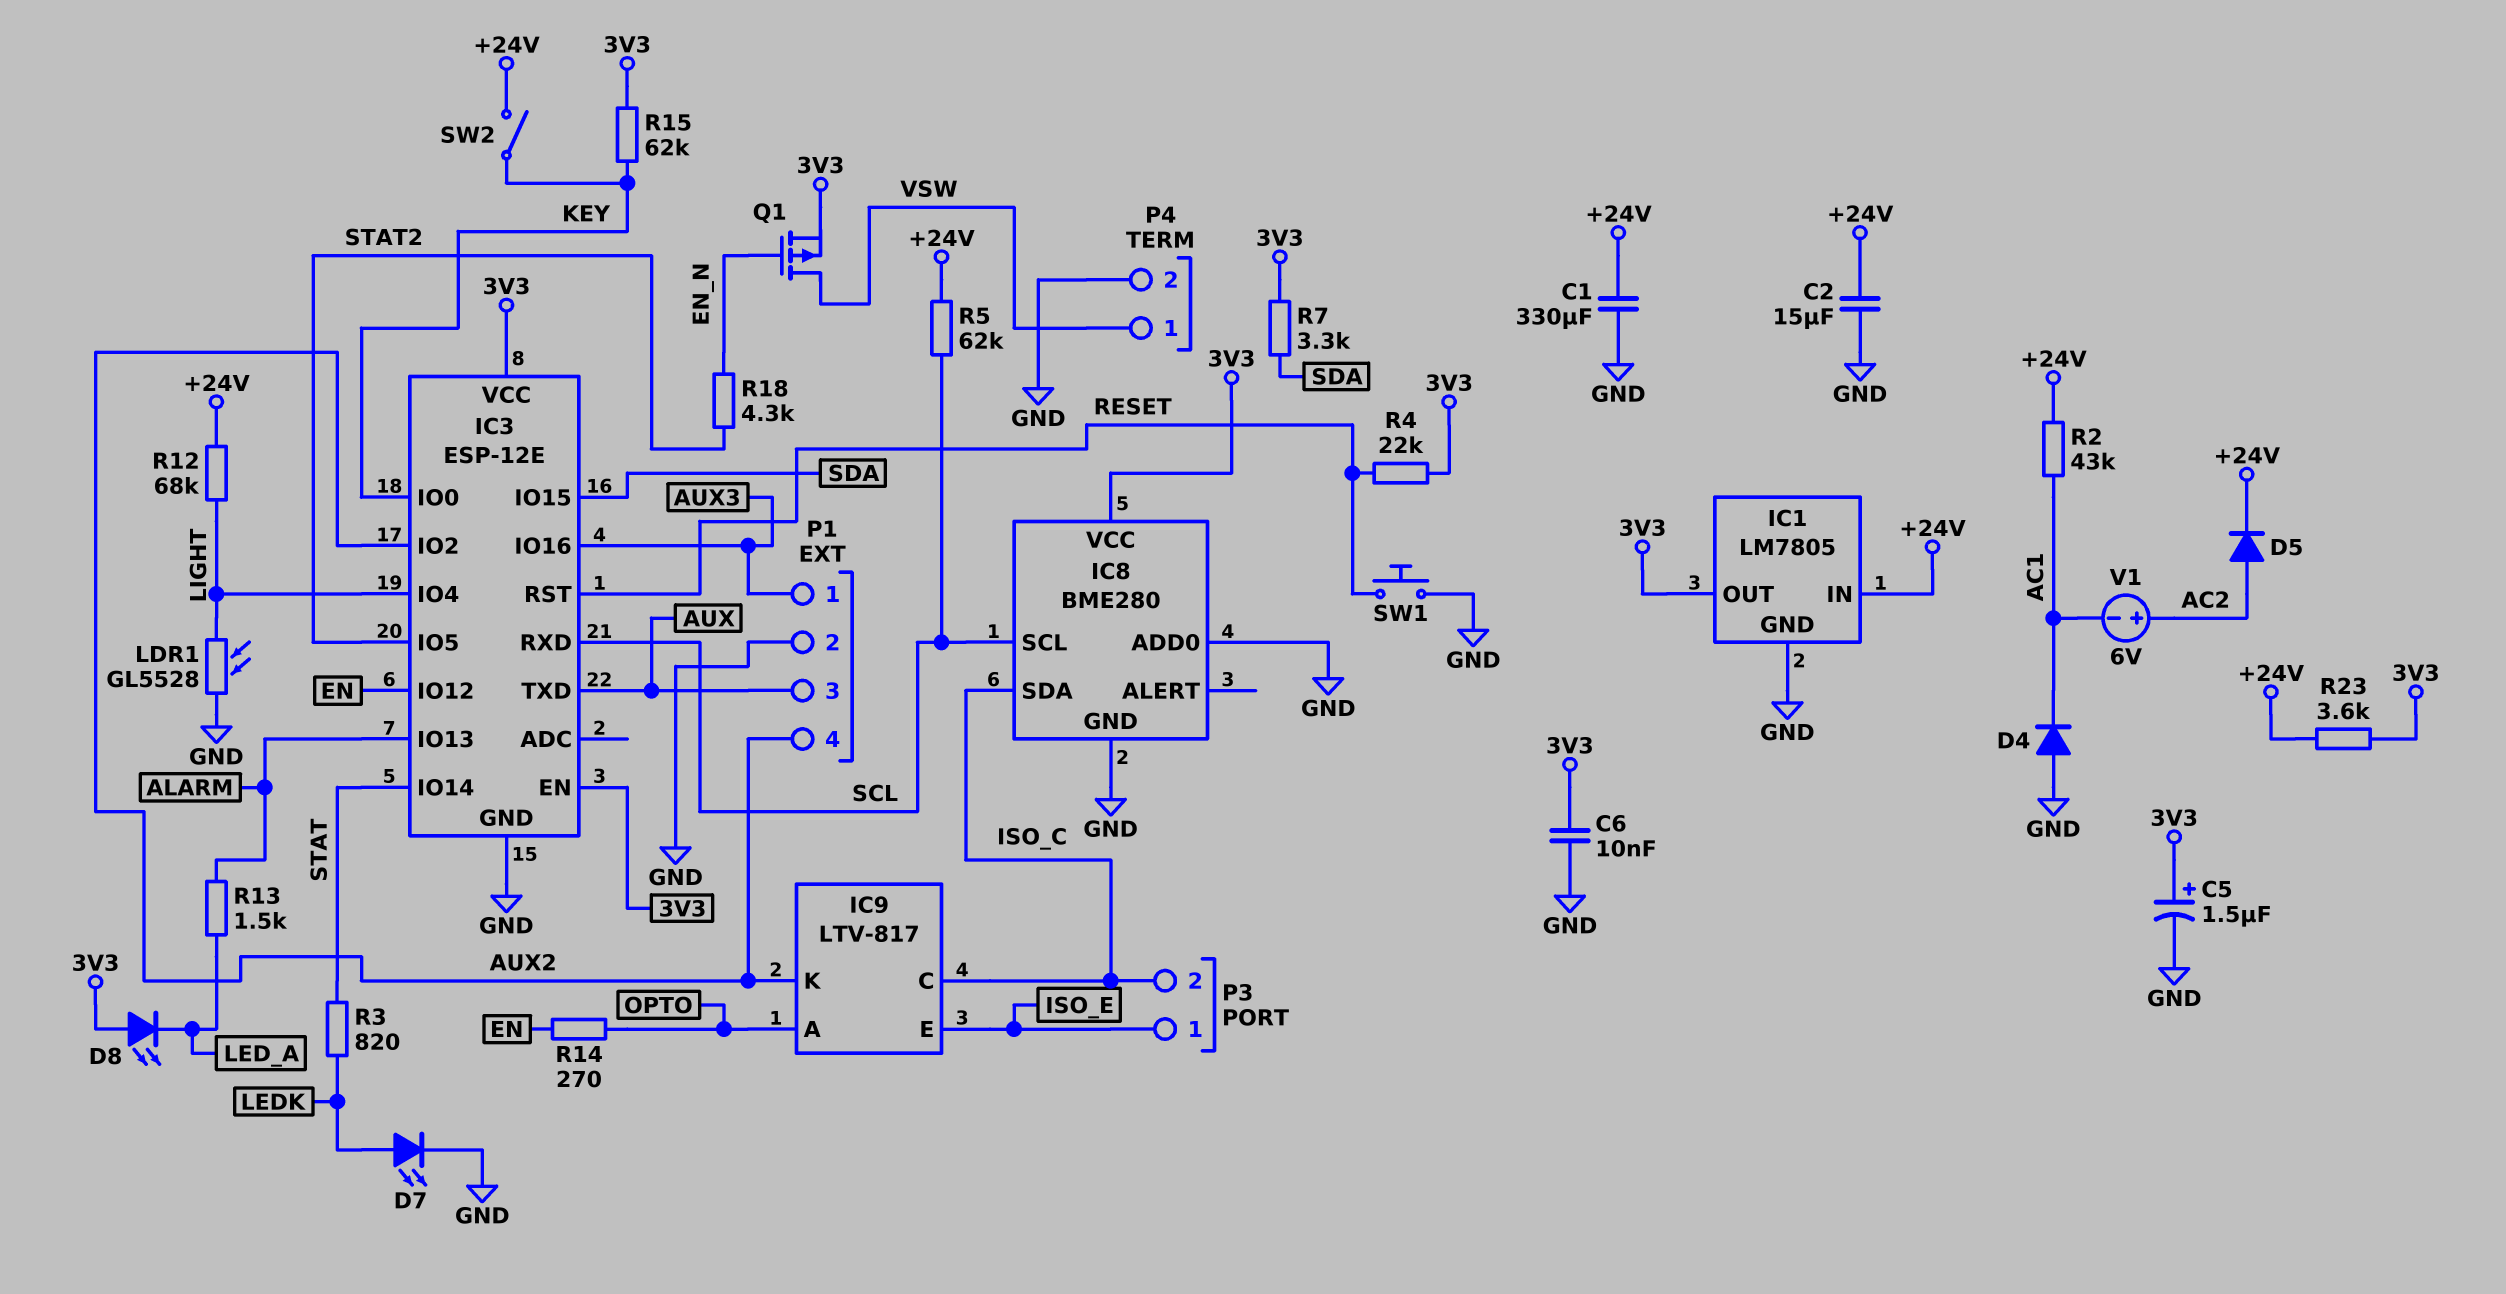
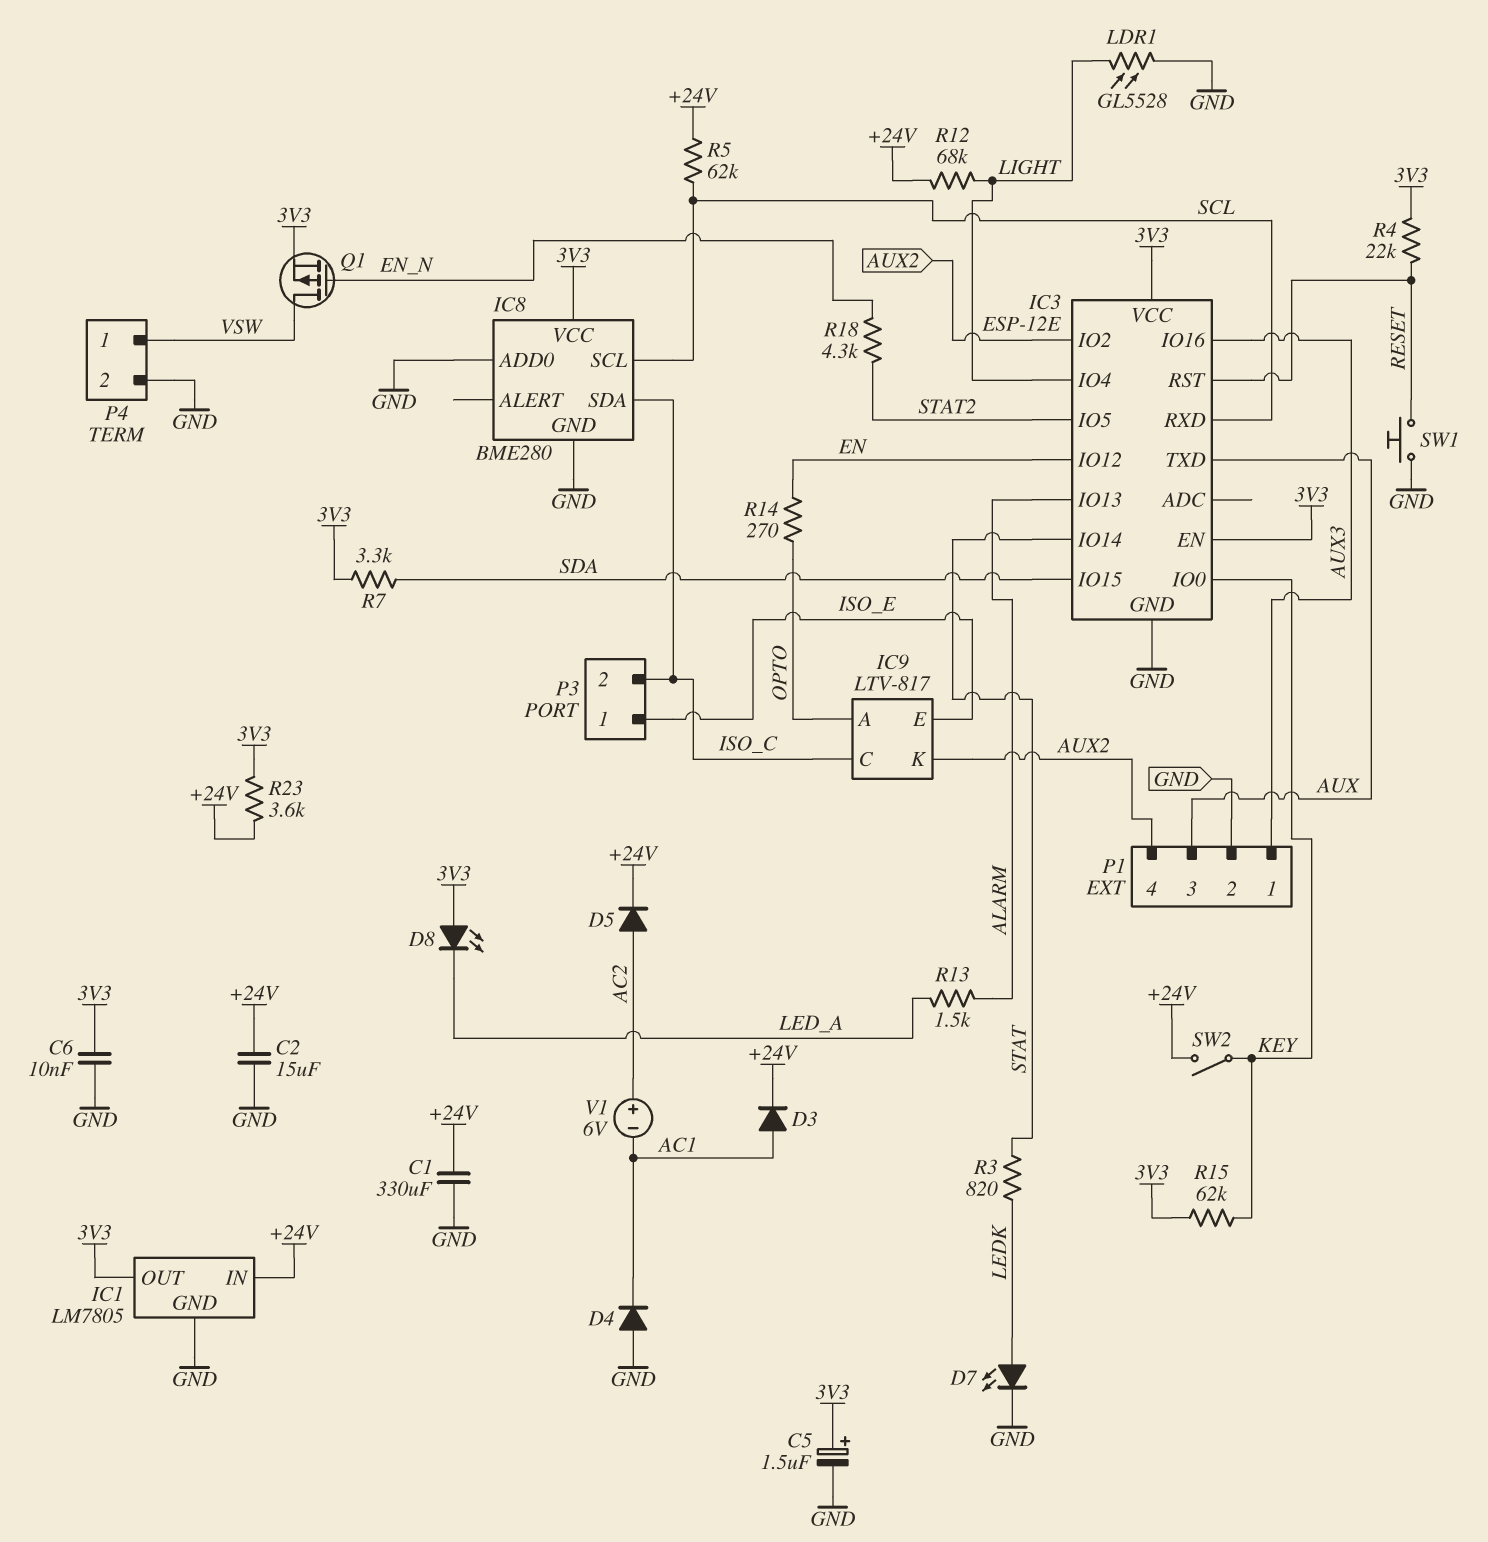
D3: none -> diode (A AC1, K +24V)
R2: 43k (+24V, AC1) -> none

